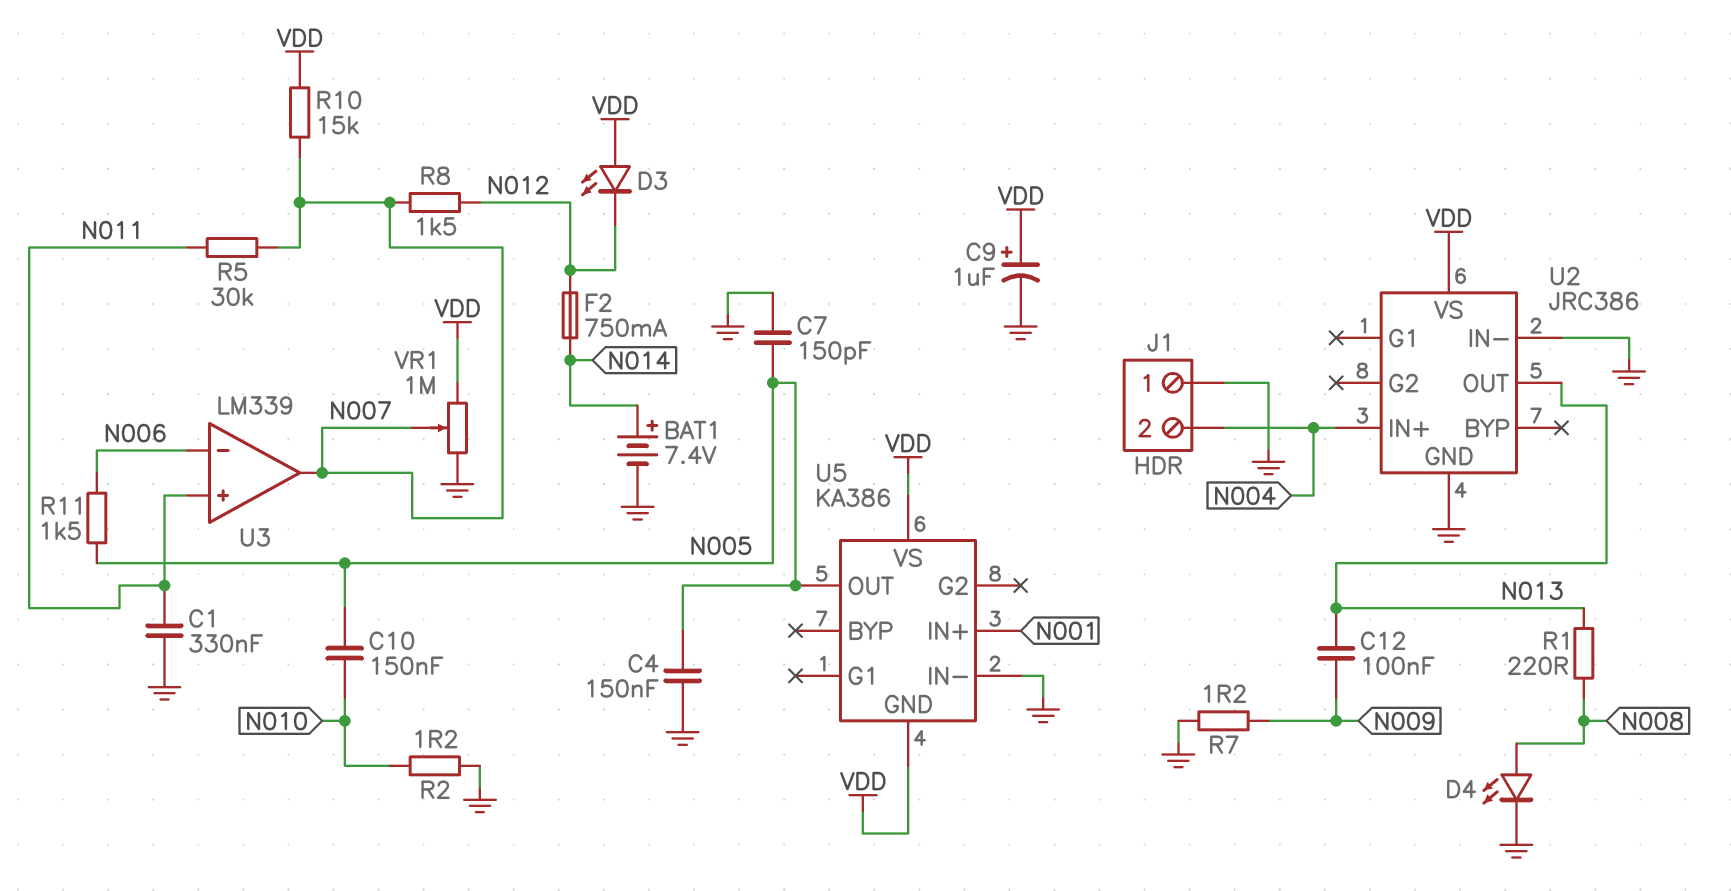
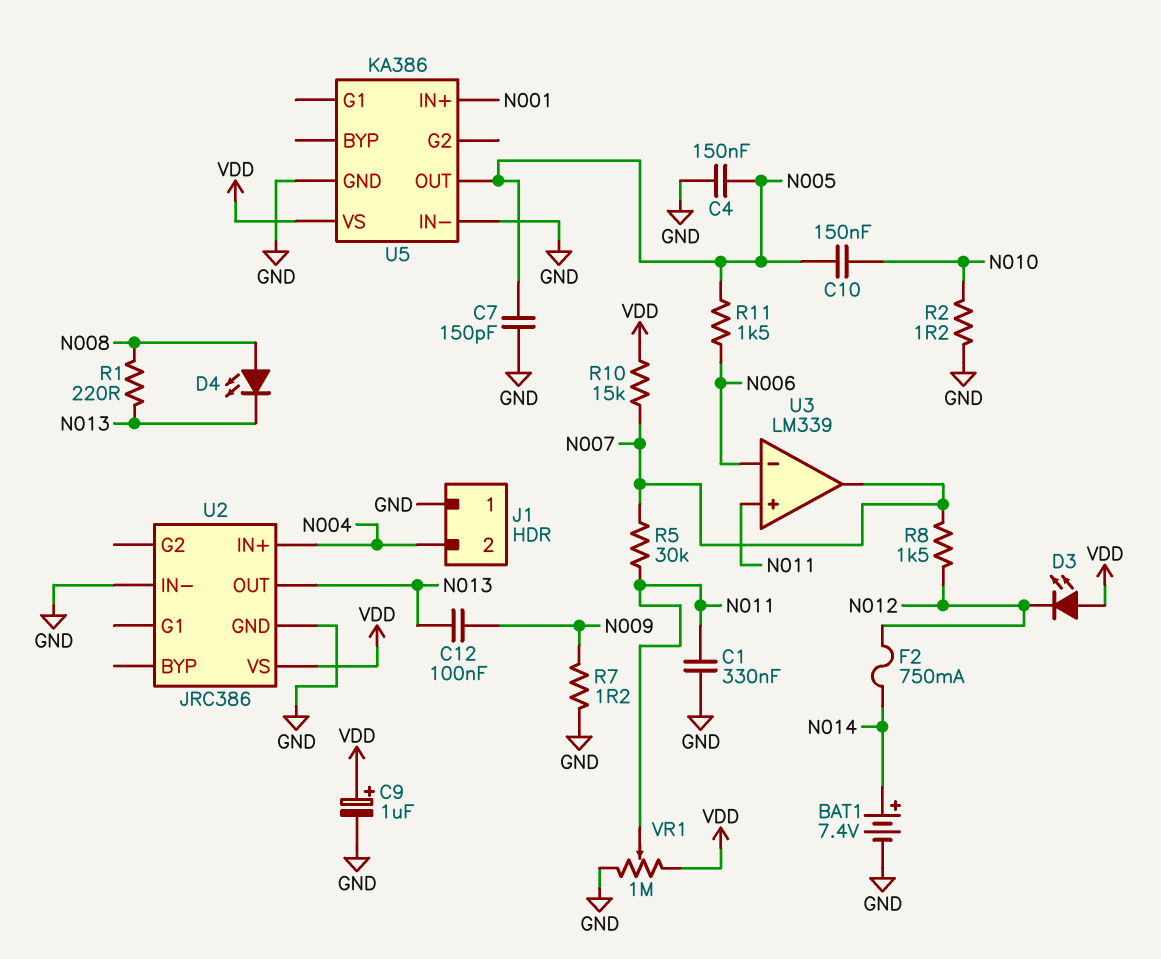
D4: LED (A N008, K GND) -> LED (A N008, K N013)
U5 pin GND: VDD -> GND
VR1: 1M (GND, VDD, wiper N007) -> 1M (GND, VDD, wiper N011)

